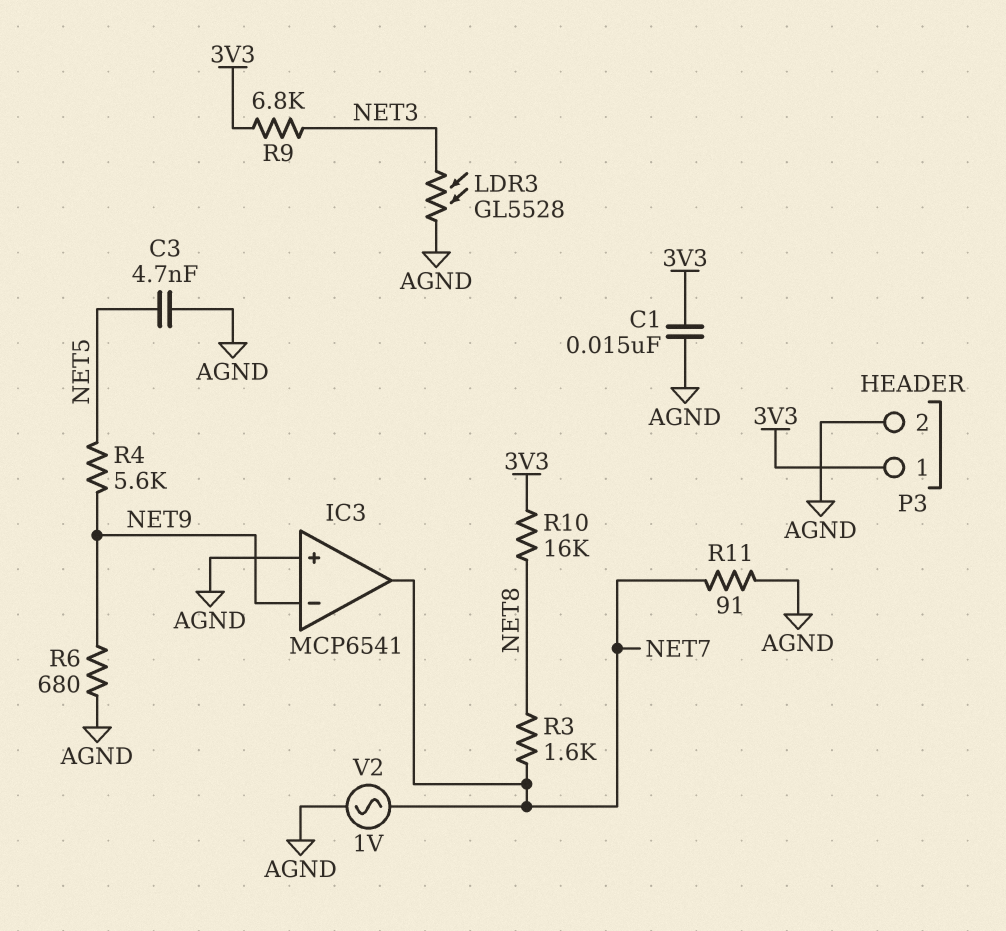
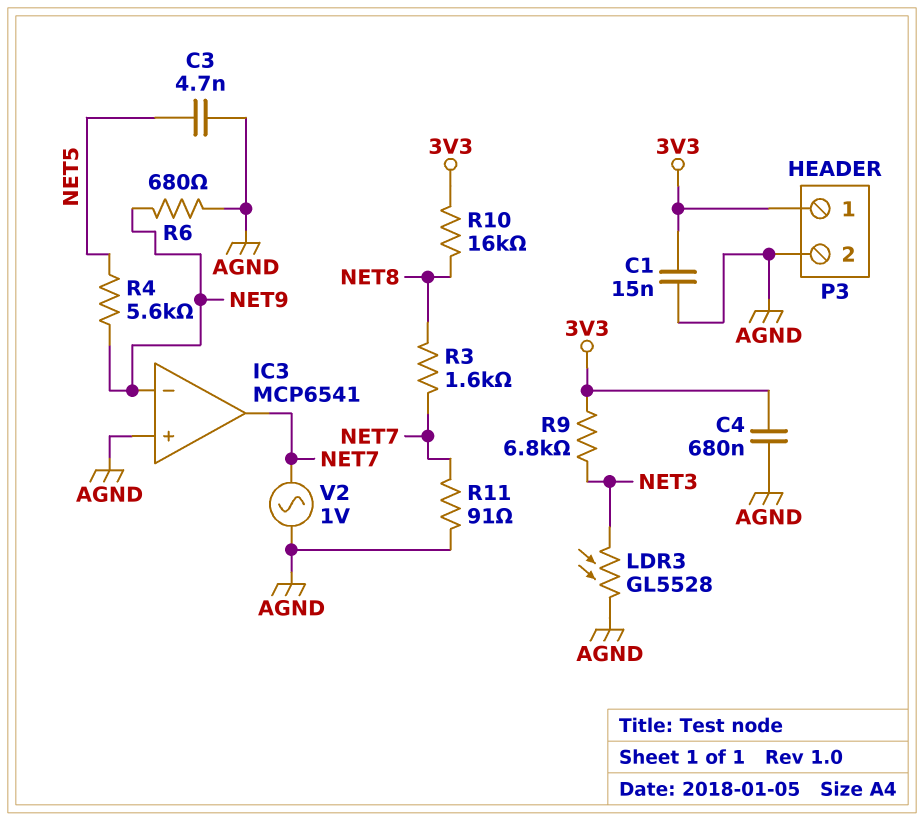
C4: none -> 680nF (3V3, AGND)

